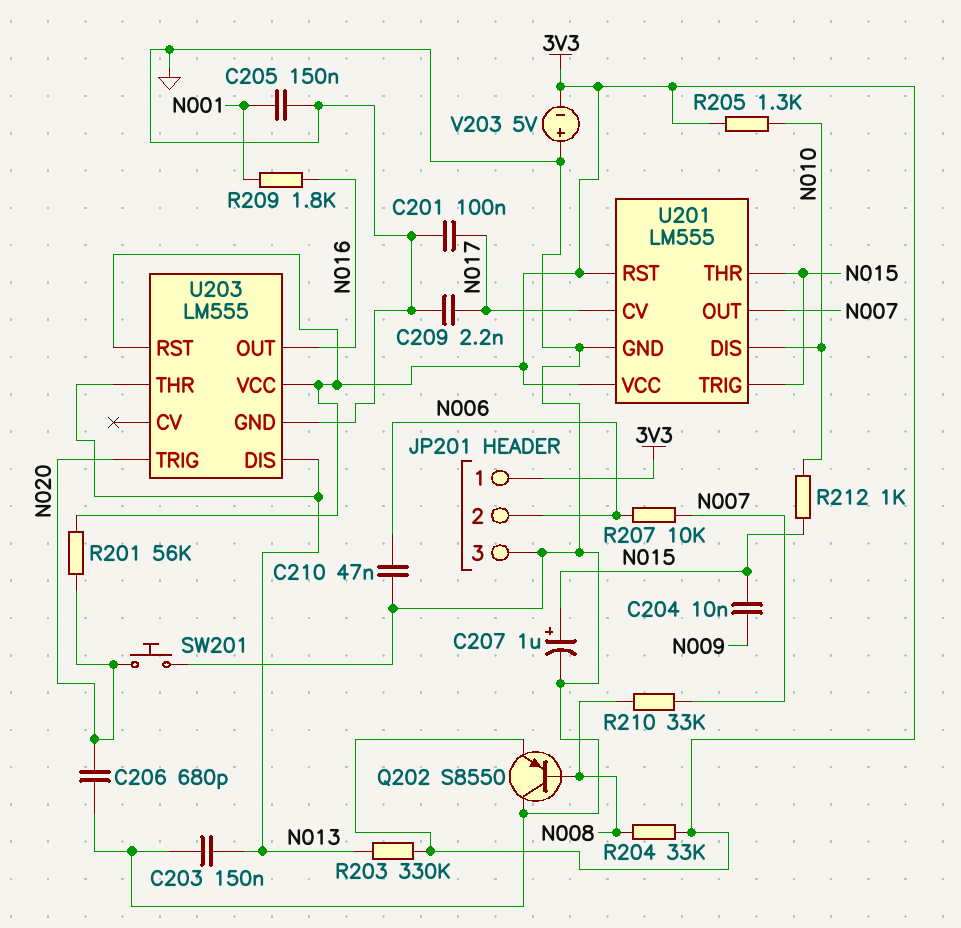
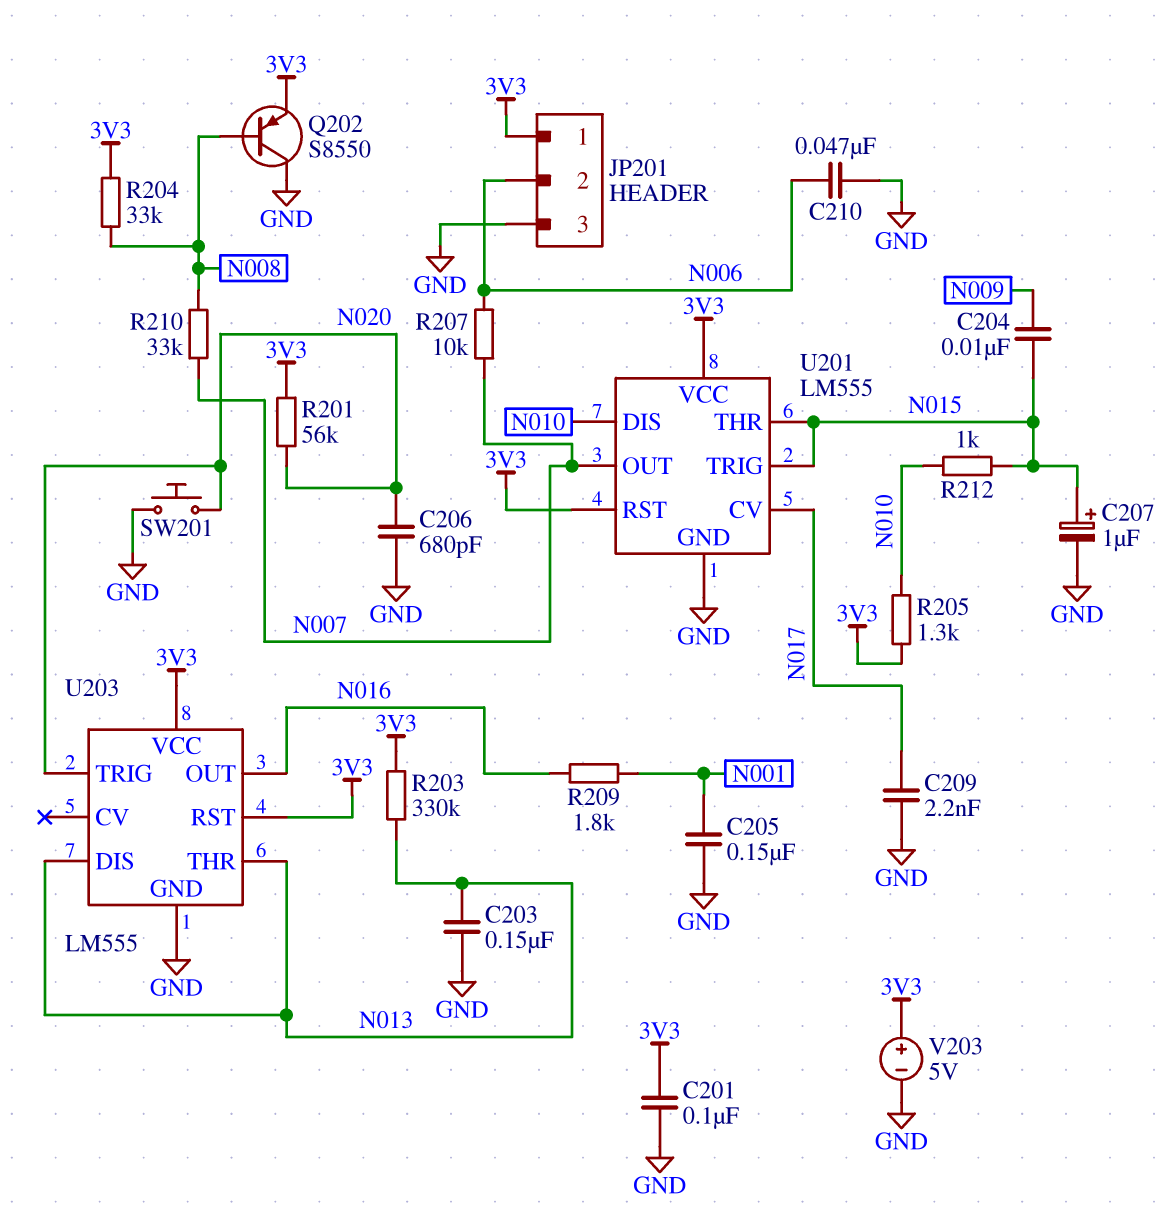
C201: 100nF (GND, N017) -> 100nF (3V3, GND)
V203: 5V (plus GND, minus 3V3) -> 5V (plus 3V3, minus GND)

